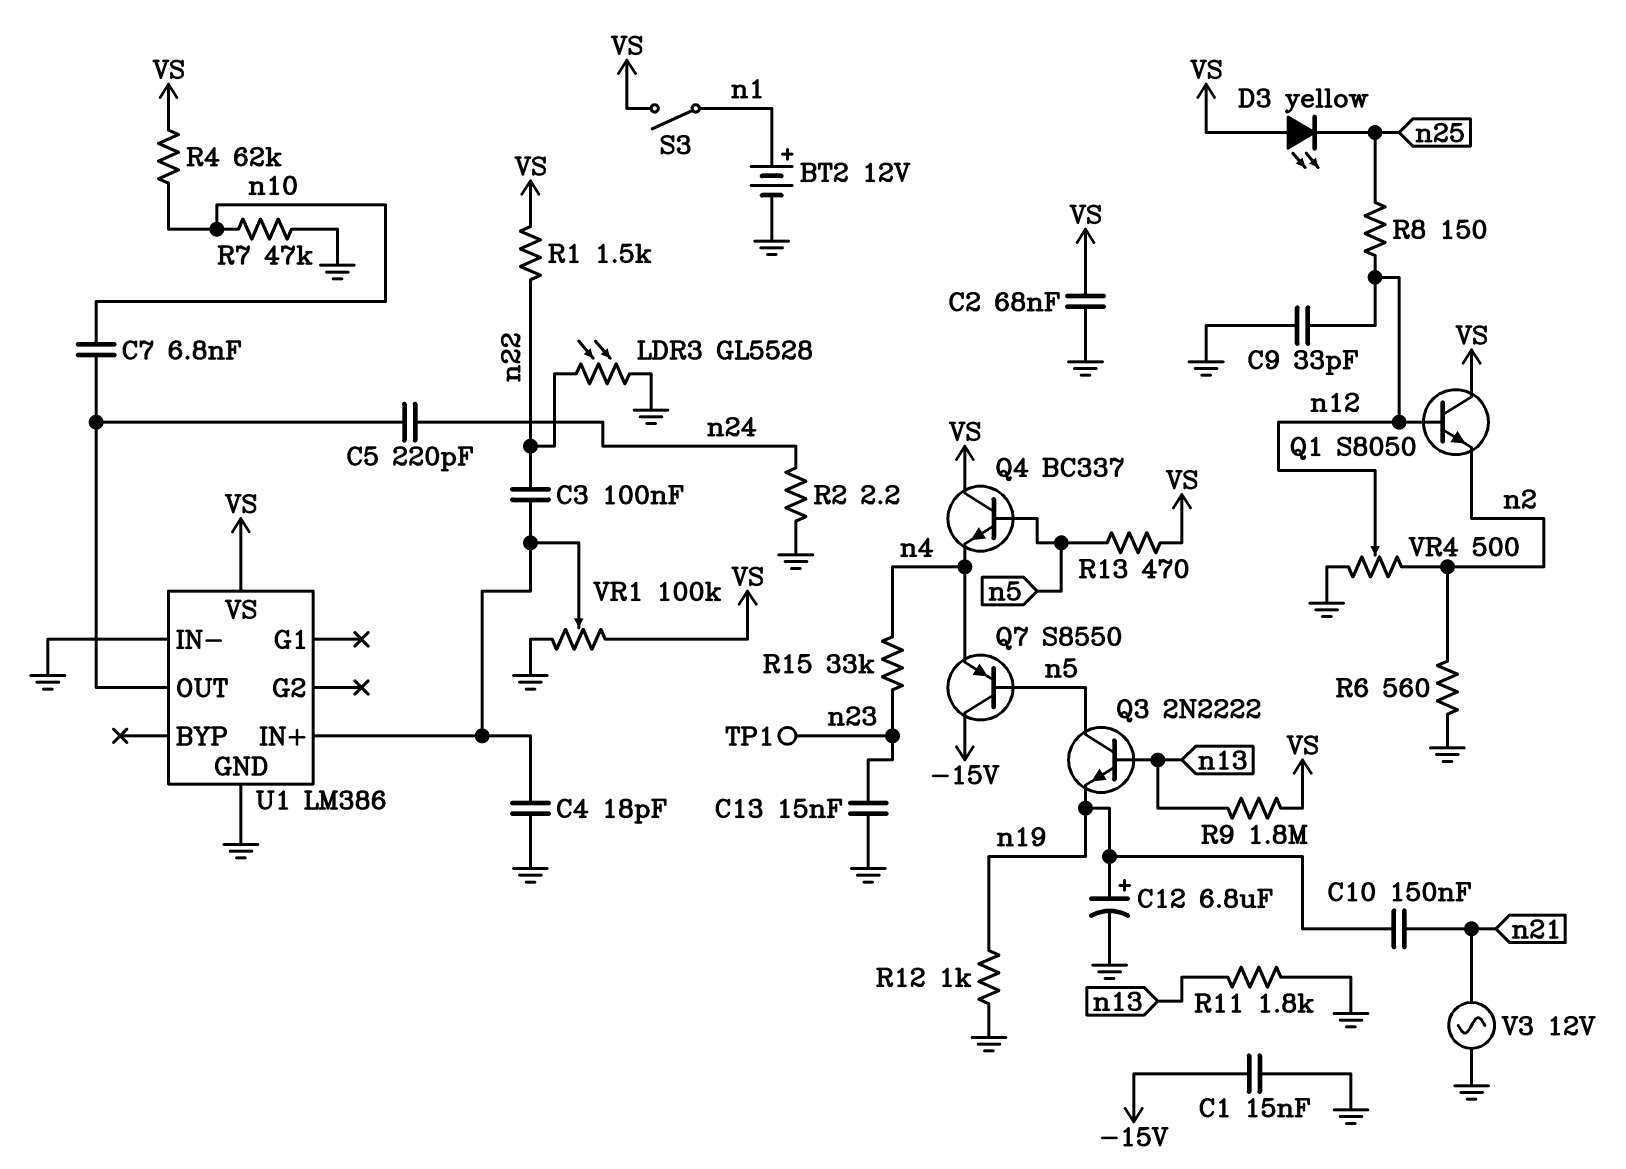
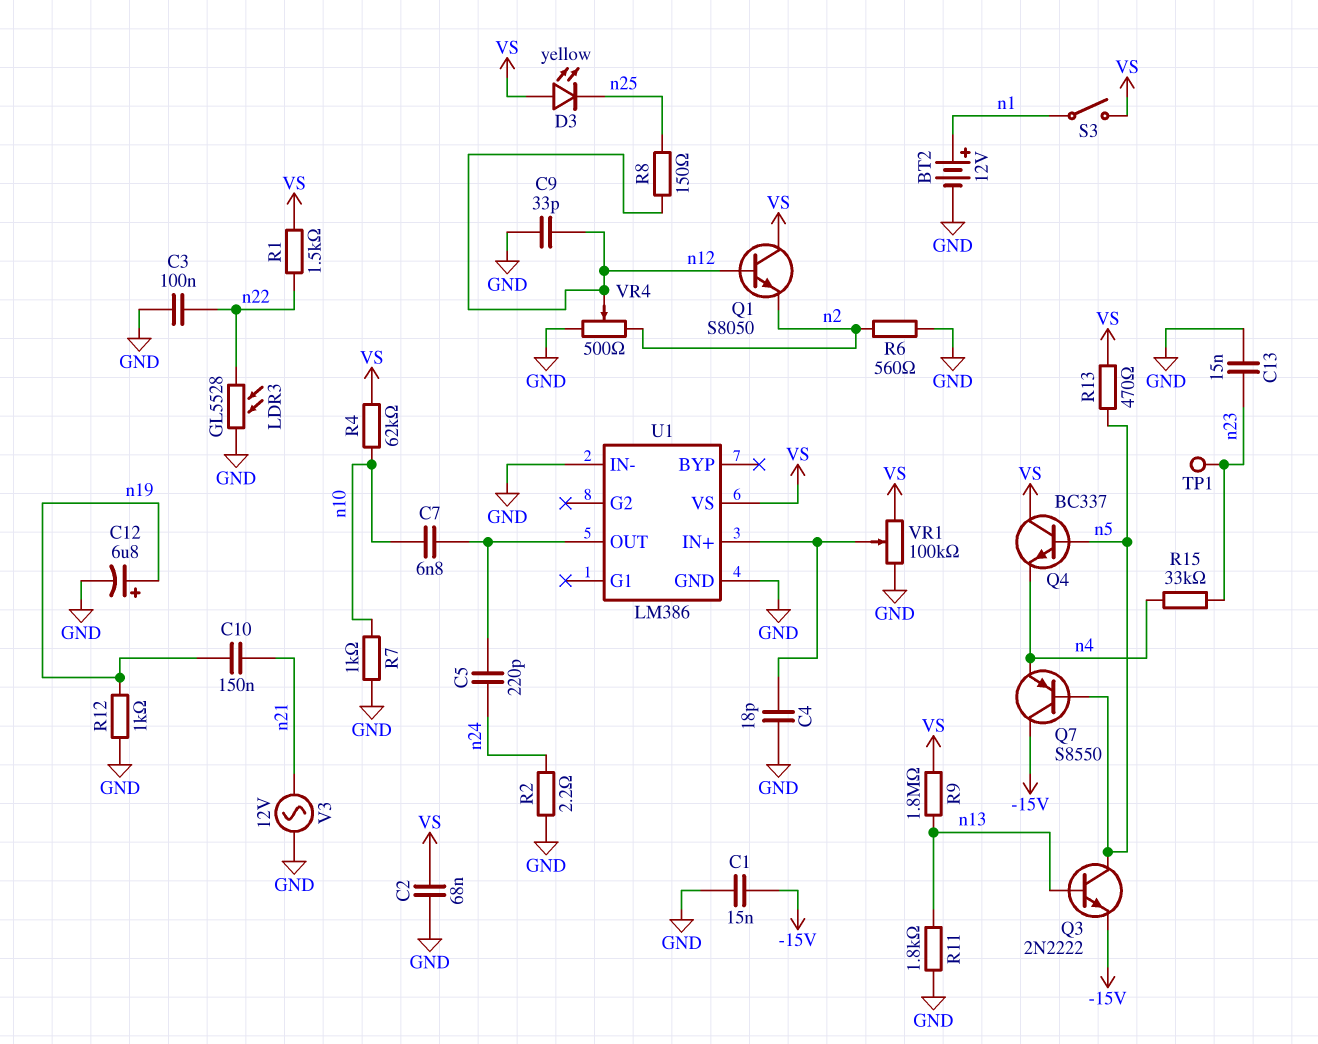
C3: 100nF (U1/IN+, n22) -> 100nF (GND, n22)
Q3: NPN 2N2222 (B n13, C n5, E n19) -> NPN 2N2222 (B n13, C n5, E -15V)
R7: 47k (GND, n10) -> 1k (GND, n10)

